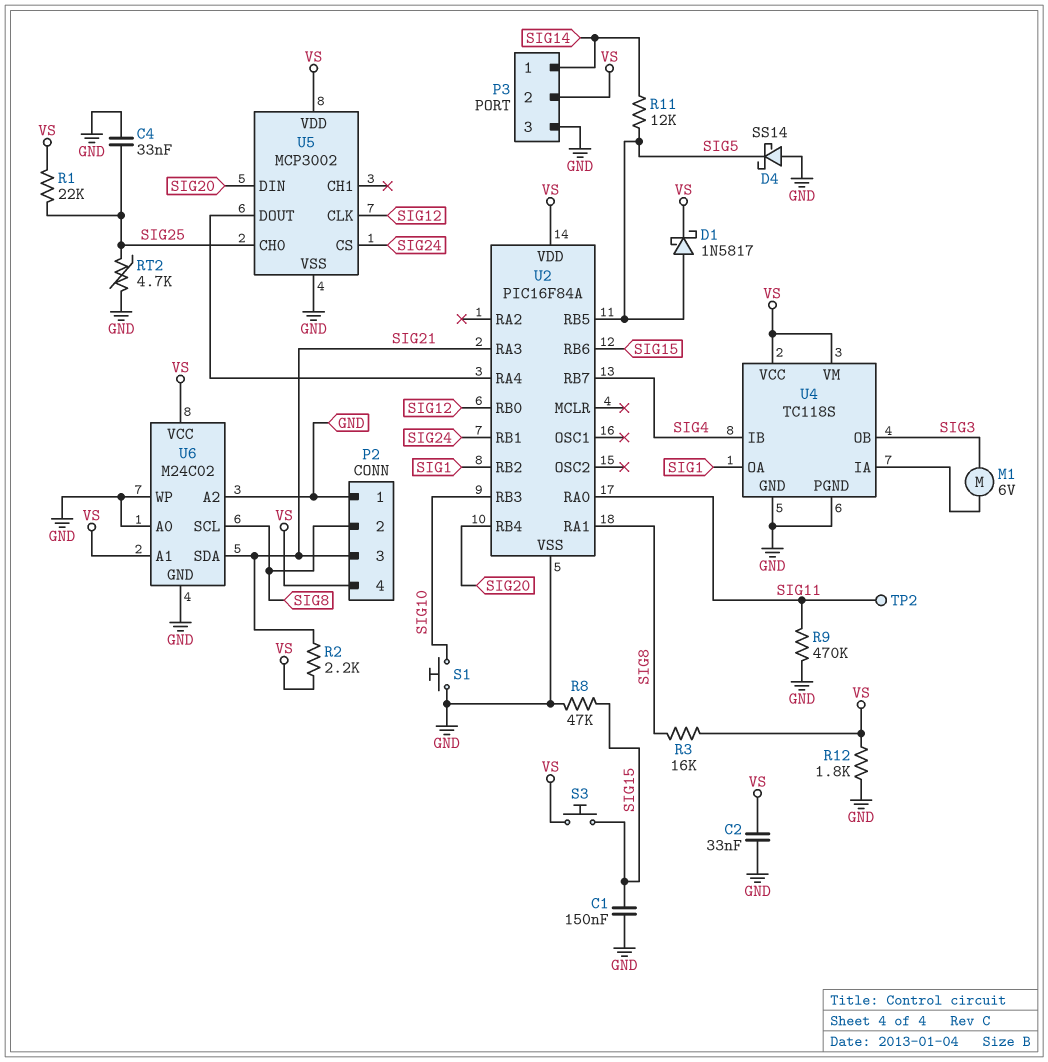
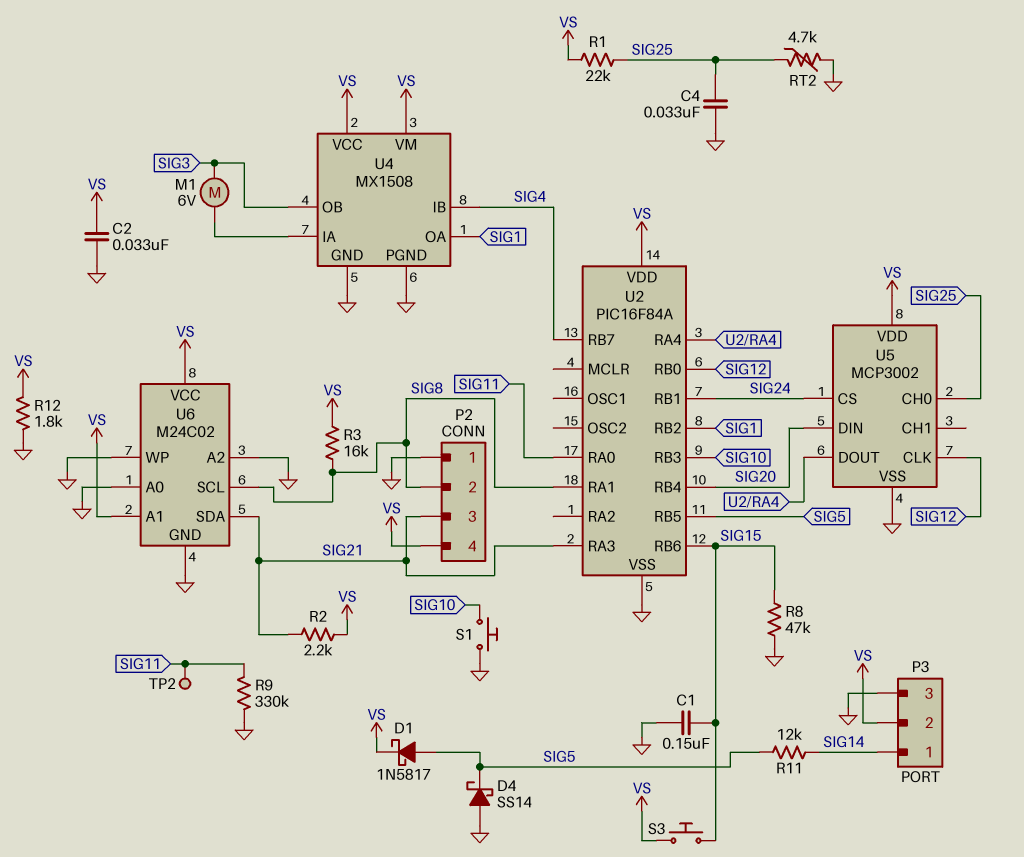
R9: 470k (GND, SIG11) -> 330k (GND, SIG11)
U4: TC118S -> MX1508

